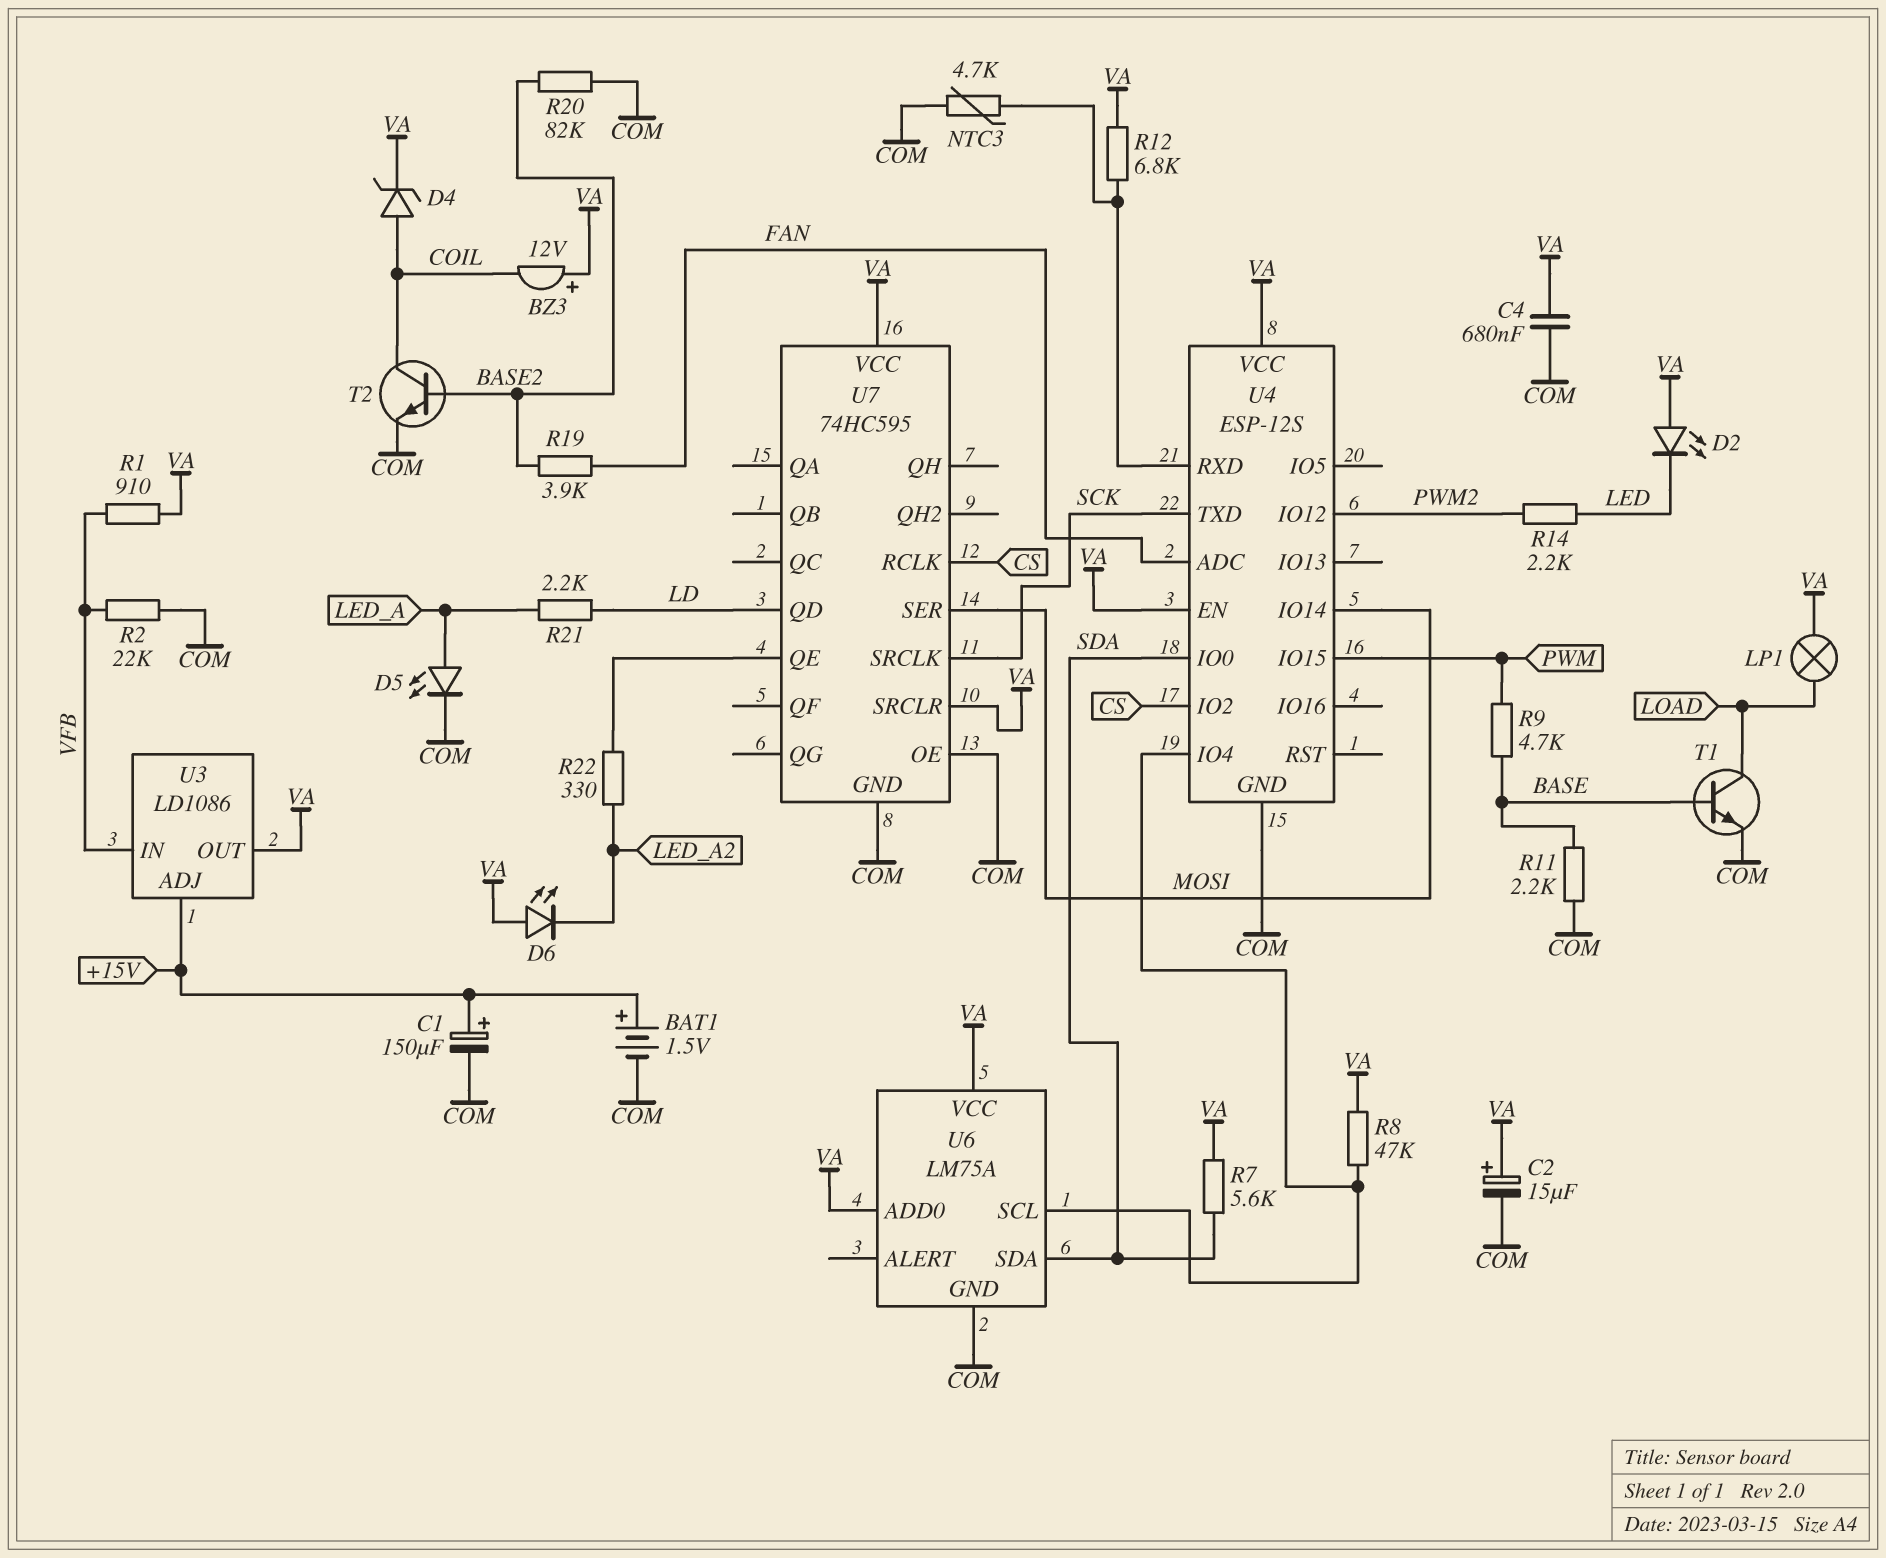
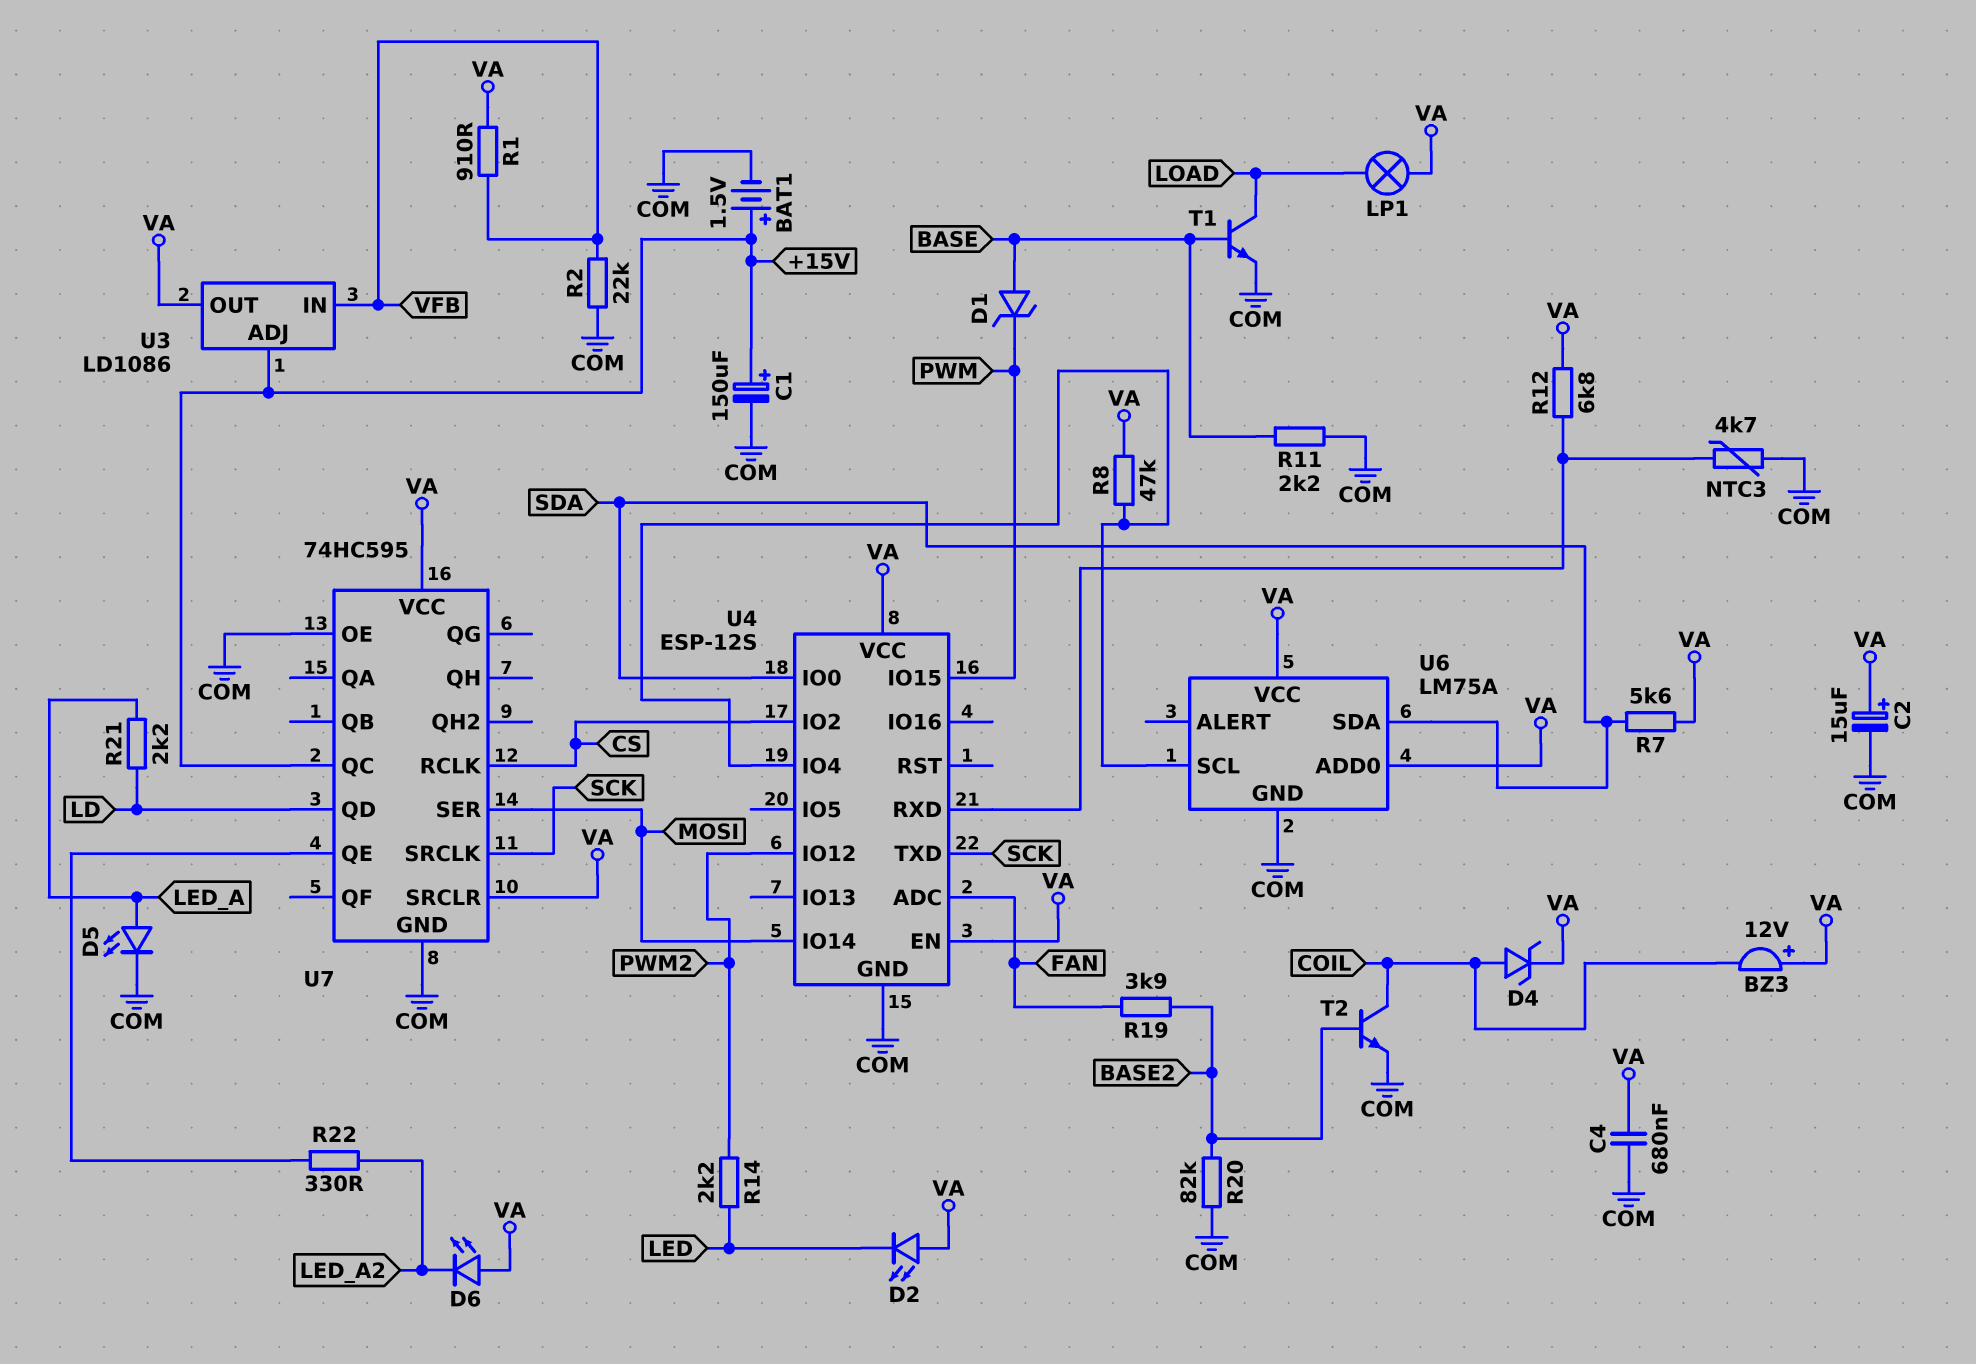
D1: none -> zener (A BASE, K PWM)
R9: 4.7k (BASE, PWM) -> none
U7 pin QC: none -> +15V

